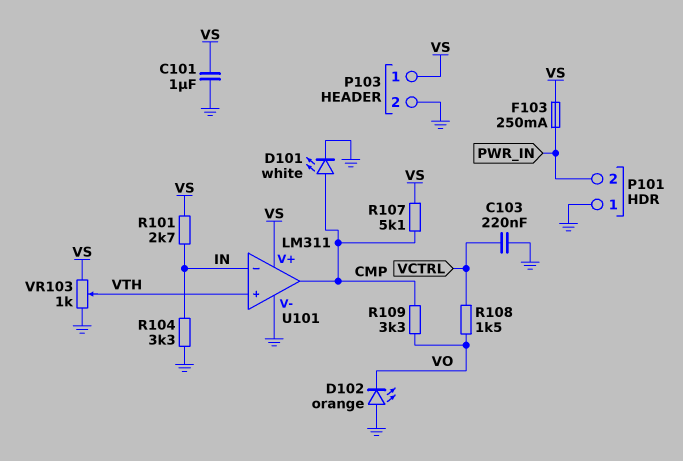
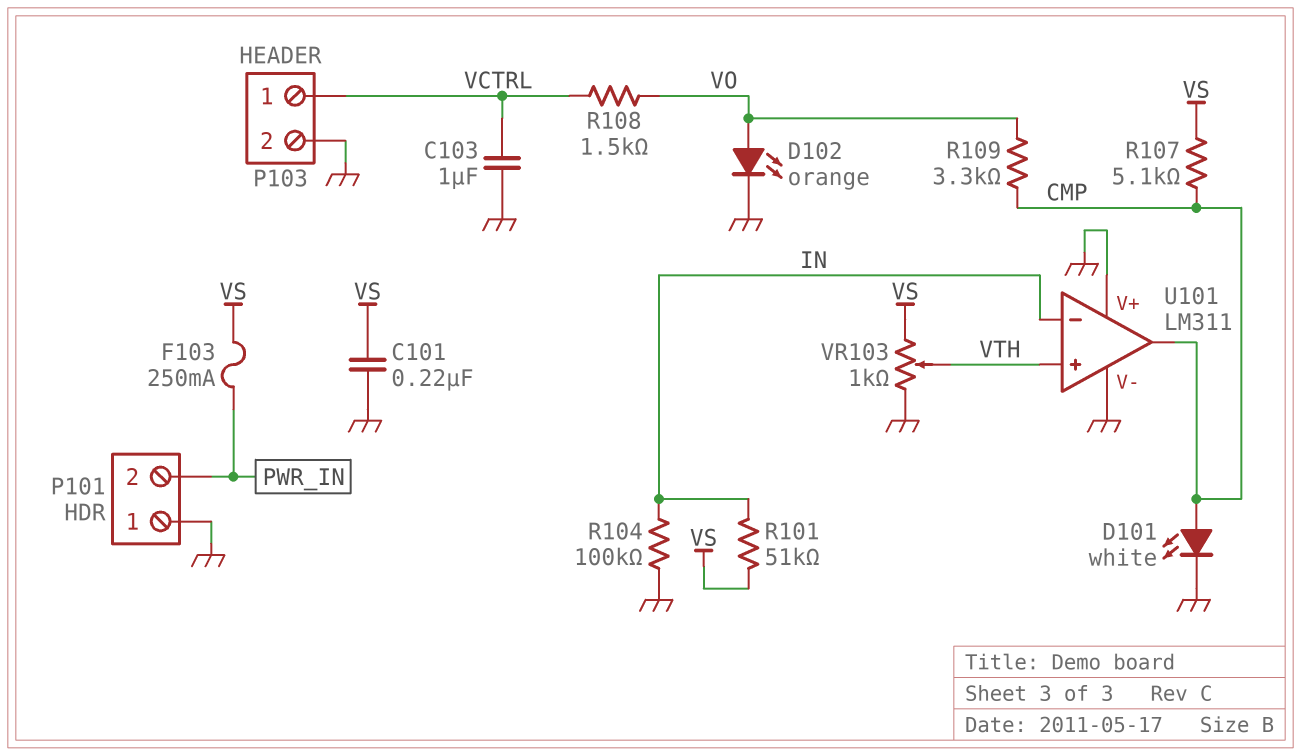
C101: 1uF (GND, VS) -> 220nF (GND, VS)
C103: 220nF (GND, VCTRL) -> 1uF (GND, VCTRL)
D102: LED orange (A GND, K VO) -> LED orange (A VO, K GND)
P103 pin 1: VS -> VCTRL
R101: 2.7k (IN, VS) -> 51k (IN, VS)
R104: 3.3k (GND, IN) -> 100k (GND, IN)
U101 pin V+: VS -> GND

